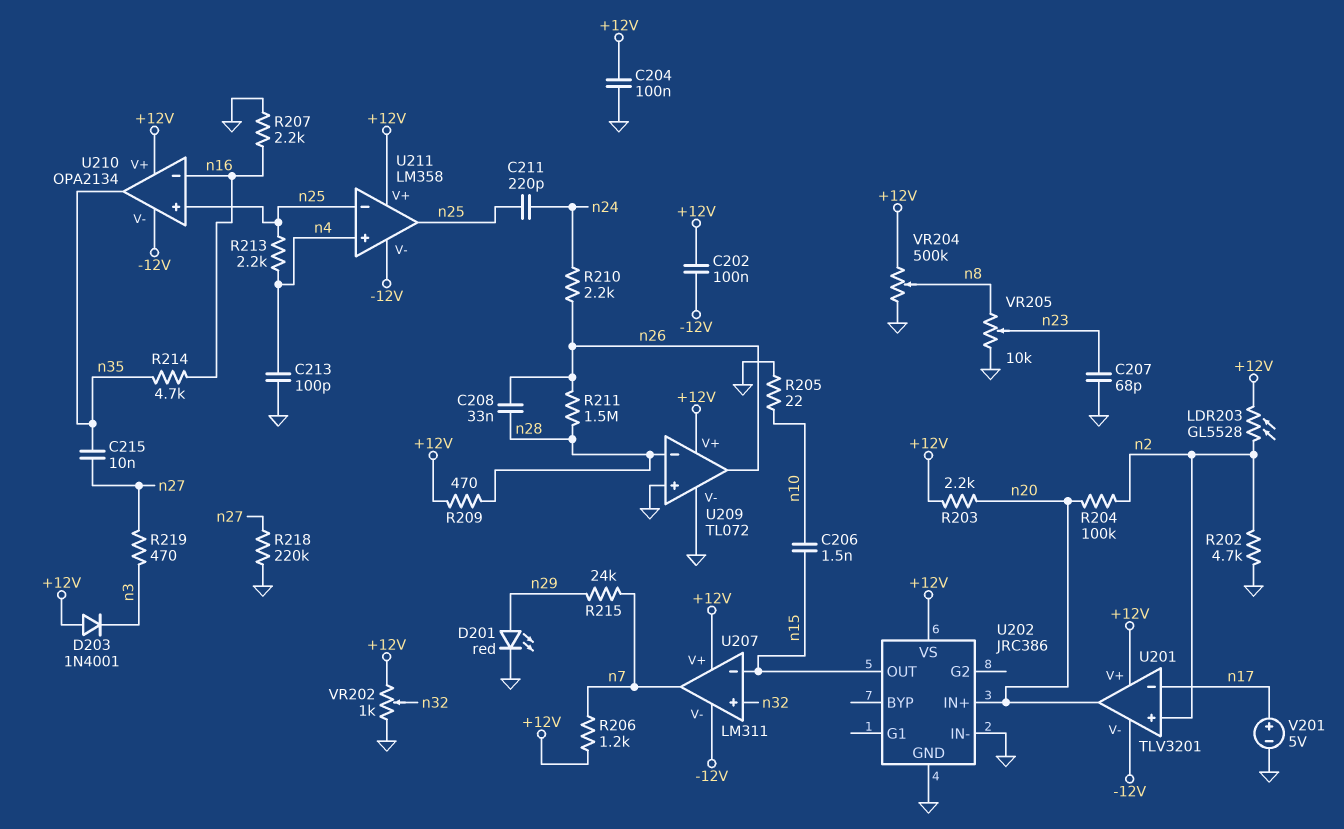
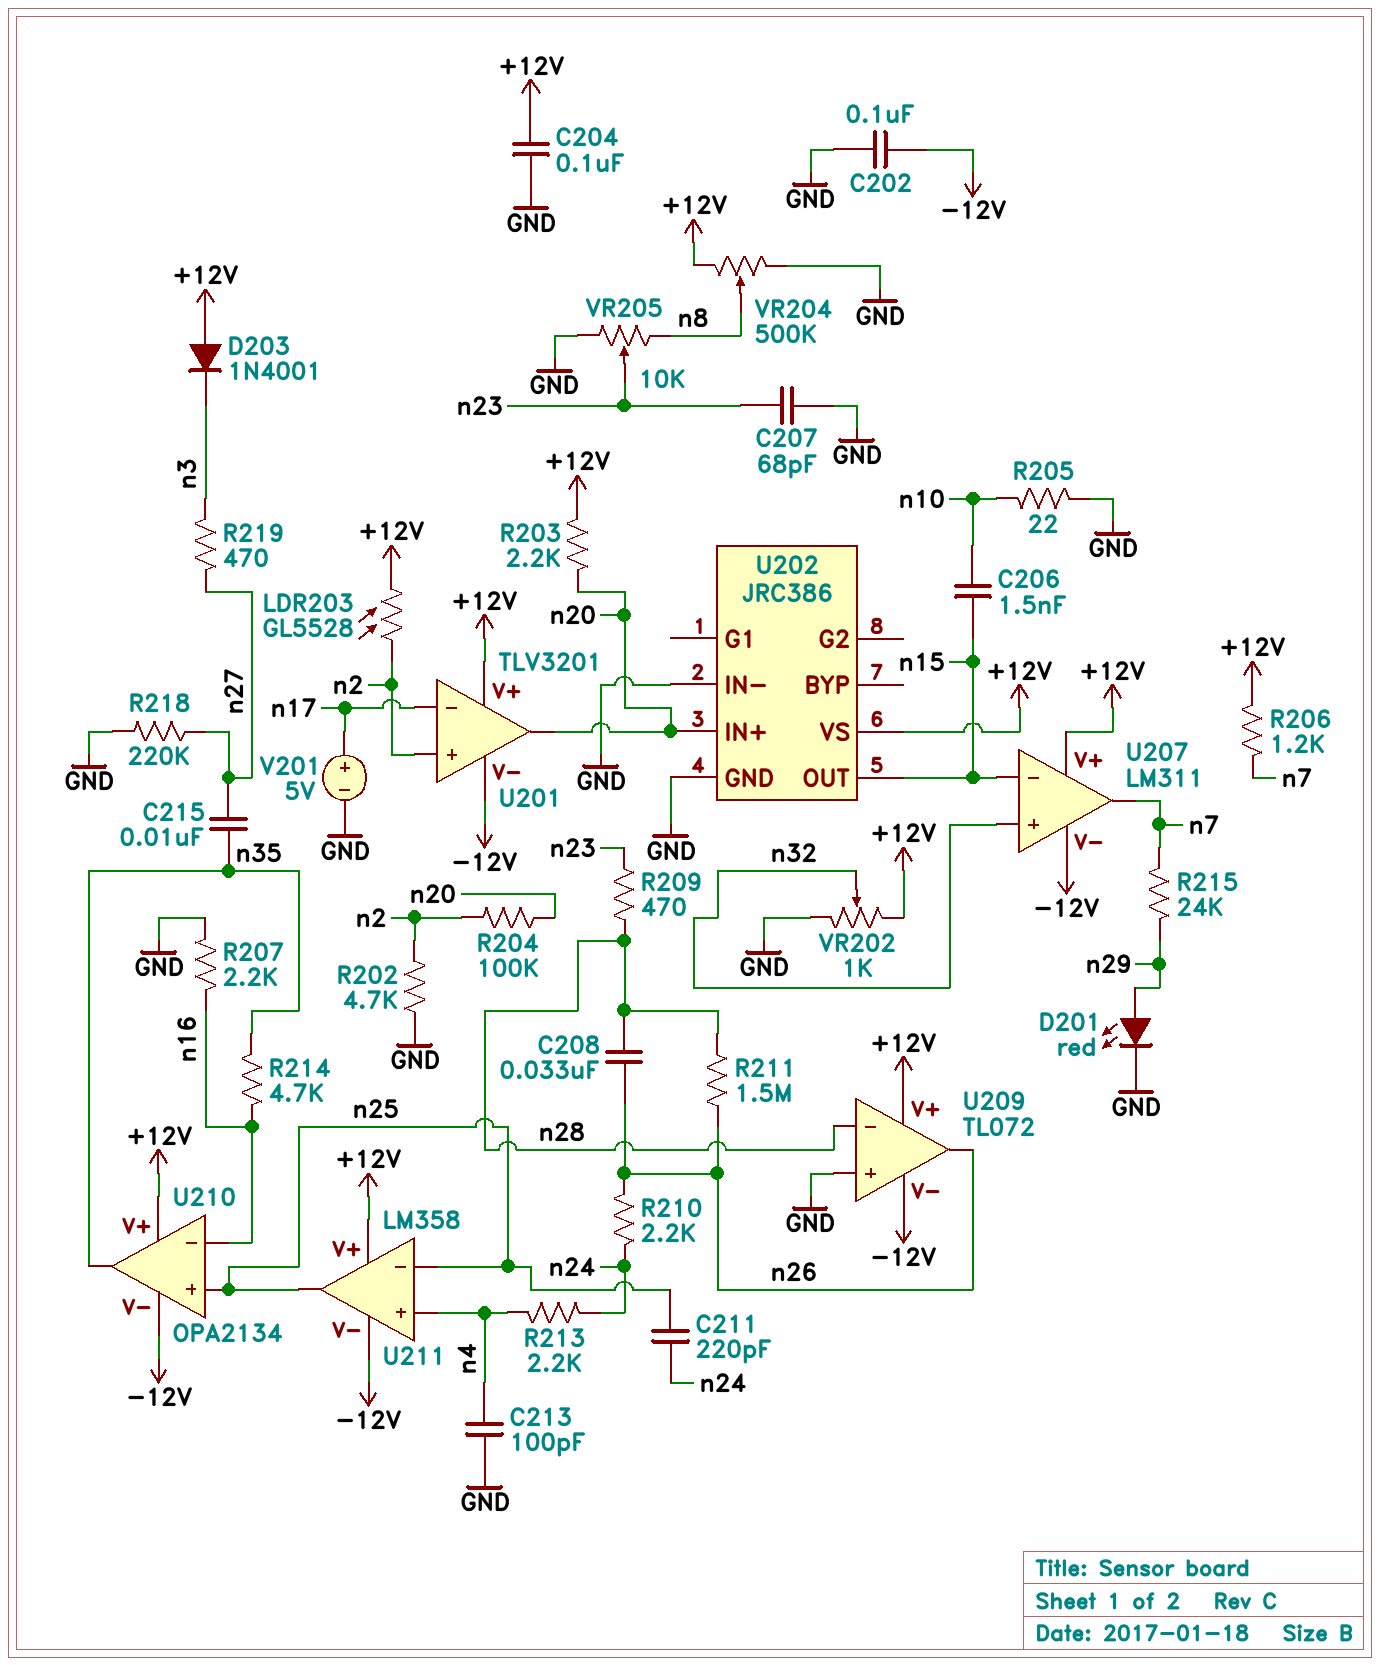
C202: 100nF (+12V, -12V) -> 100nF (-12V, GND)
R209: 470 (+12V, n28) -> 470 (n23, n28)
R213: 2.2k (n4, n25) -> 2.2k (n4, n24)
U209 pin V-: GND -> -12V

